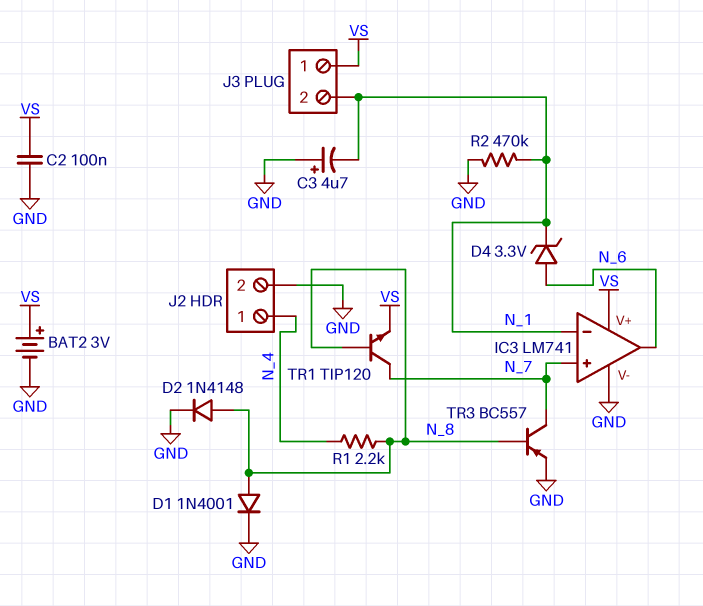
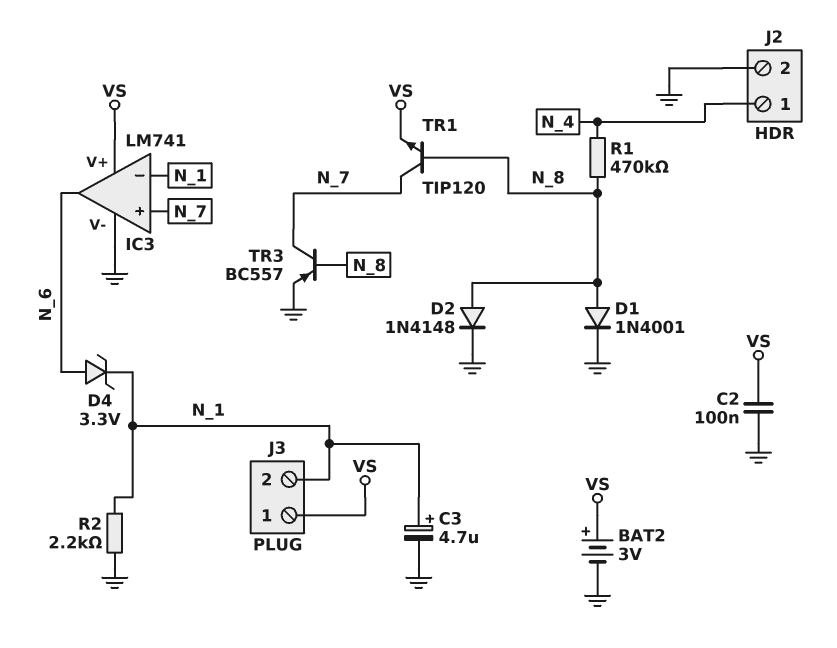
C3: 4.7uF (plus GND, minus N_1) -> 4.7uF (plus N_1, minus GND)
R1: 2.2k (N_4, N_8) -> 470k (N_4, N_8)
R2: 470k (GND, N_1) -> 2.2k (GND, N_1)

